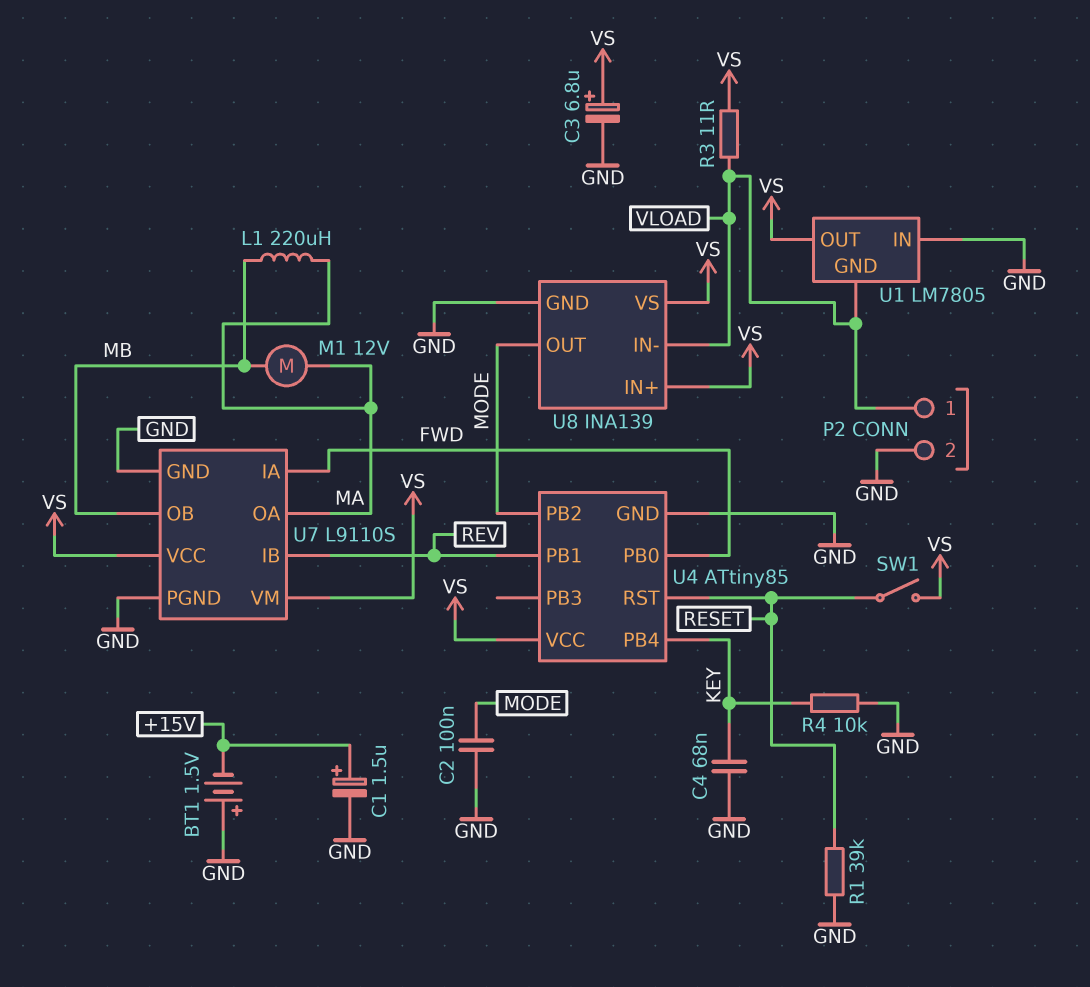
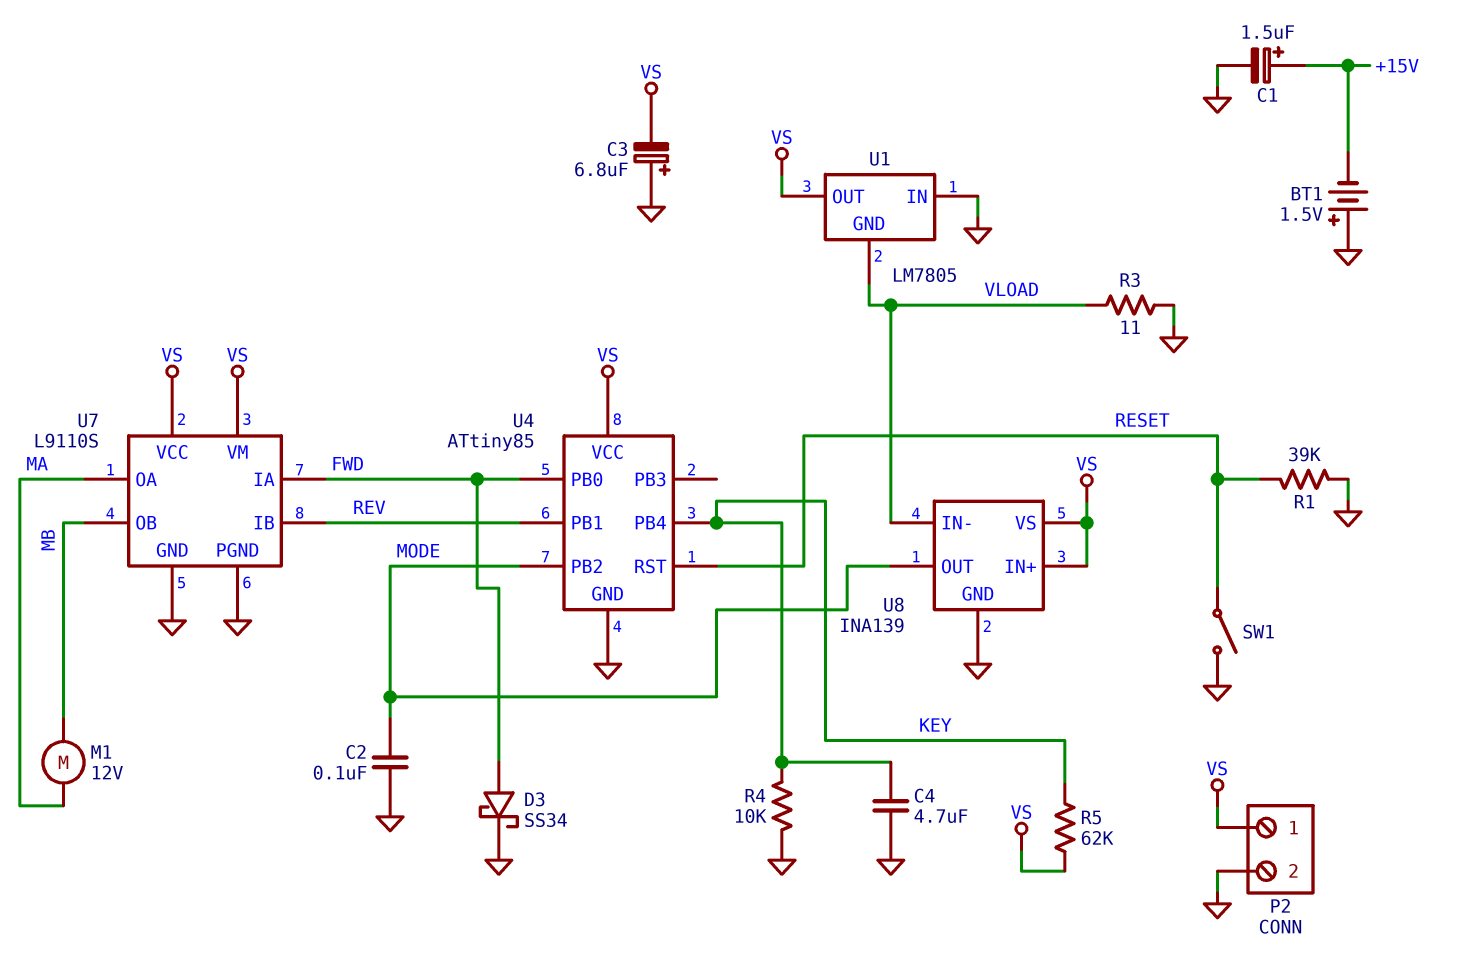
C3: 6.8uF (plus VS, minus GND) -> 6.8uF (plus GND, minus VS)
C4: 68nF (GND, KEY) -> 4.7uF (GND, KEY)
D3: none -> schottky SS34 (A FWD, K GND)
L1: 220uH (MA, MB) -> none
P2 pin 1: VLOAD -> VS
R3: 11 (VLOAD, VS) -> 11 (GND, VLOAD)
R5: none -> 62k (KEY, VS)
SW1: switch (RESET, VS) -> switch (GND, RESET)

